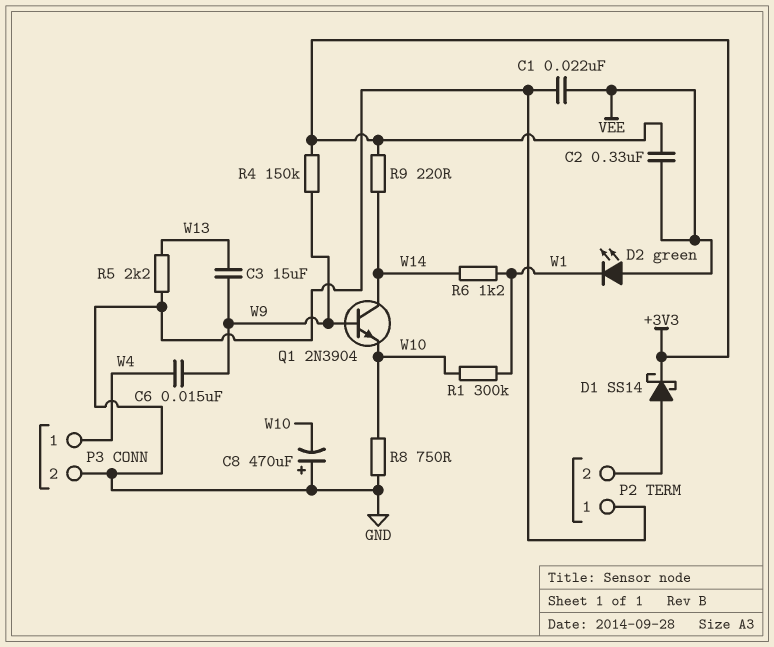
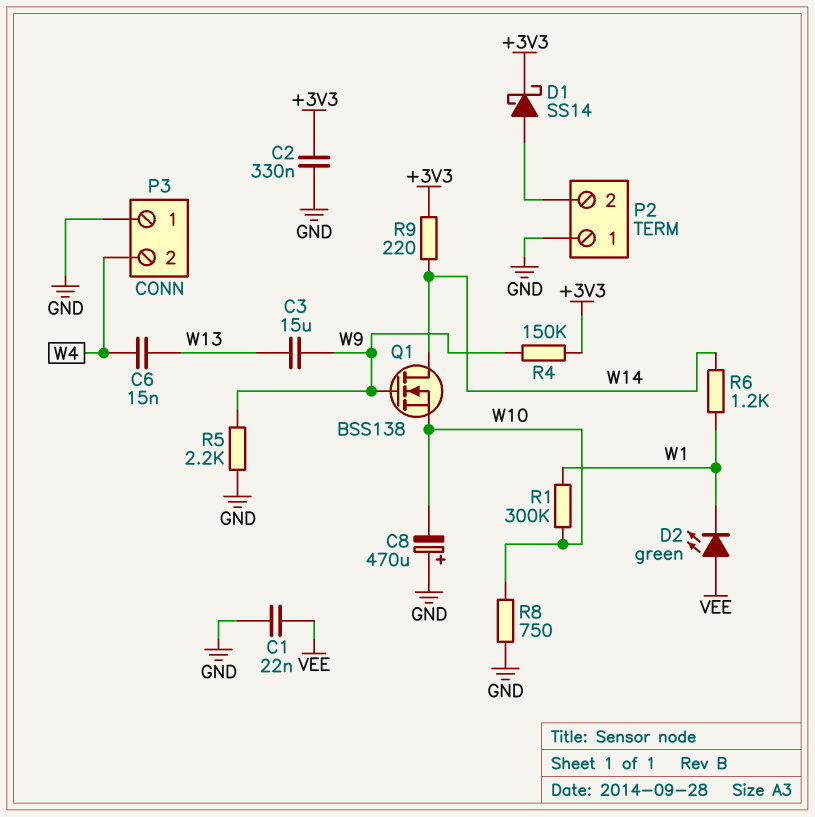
C2: 330nF (+3V3, VEE) -> 330nF (+3V3, GND)
C6: 15nF (W4, W9) -> 15nF (W4, W13)
P3 pin 1: W4 -> GND
P3 pin 2: GND -> W4
Q1: NPN 2N3904 (B W9, C W14, E W10) -> NMOS BSS138 (G W9, D W14, S W10)
R5: 2.2k (GND, W13) -> 2.2k (GND, W9)

